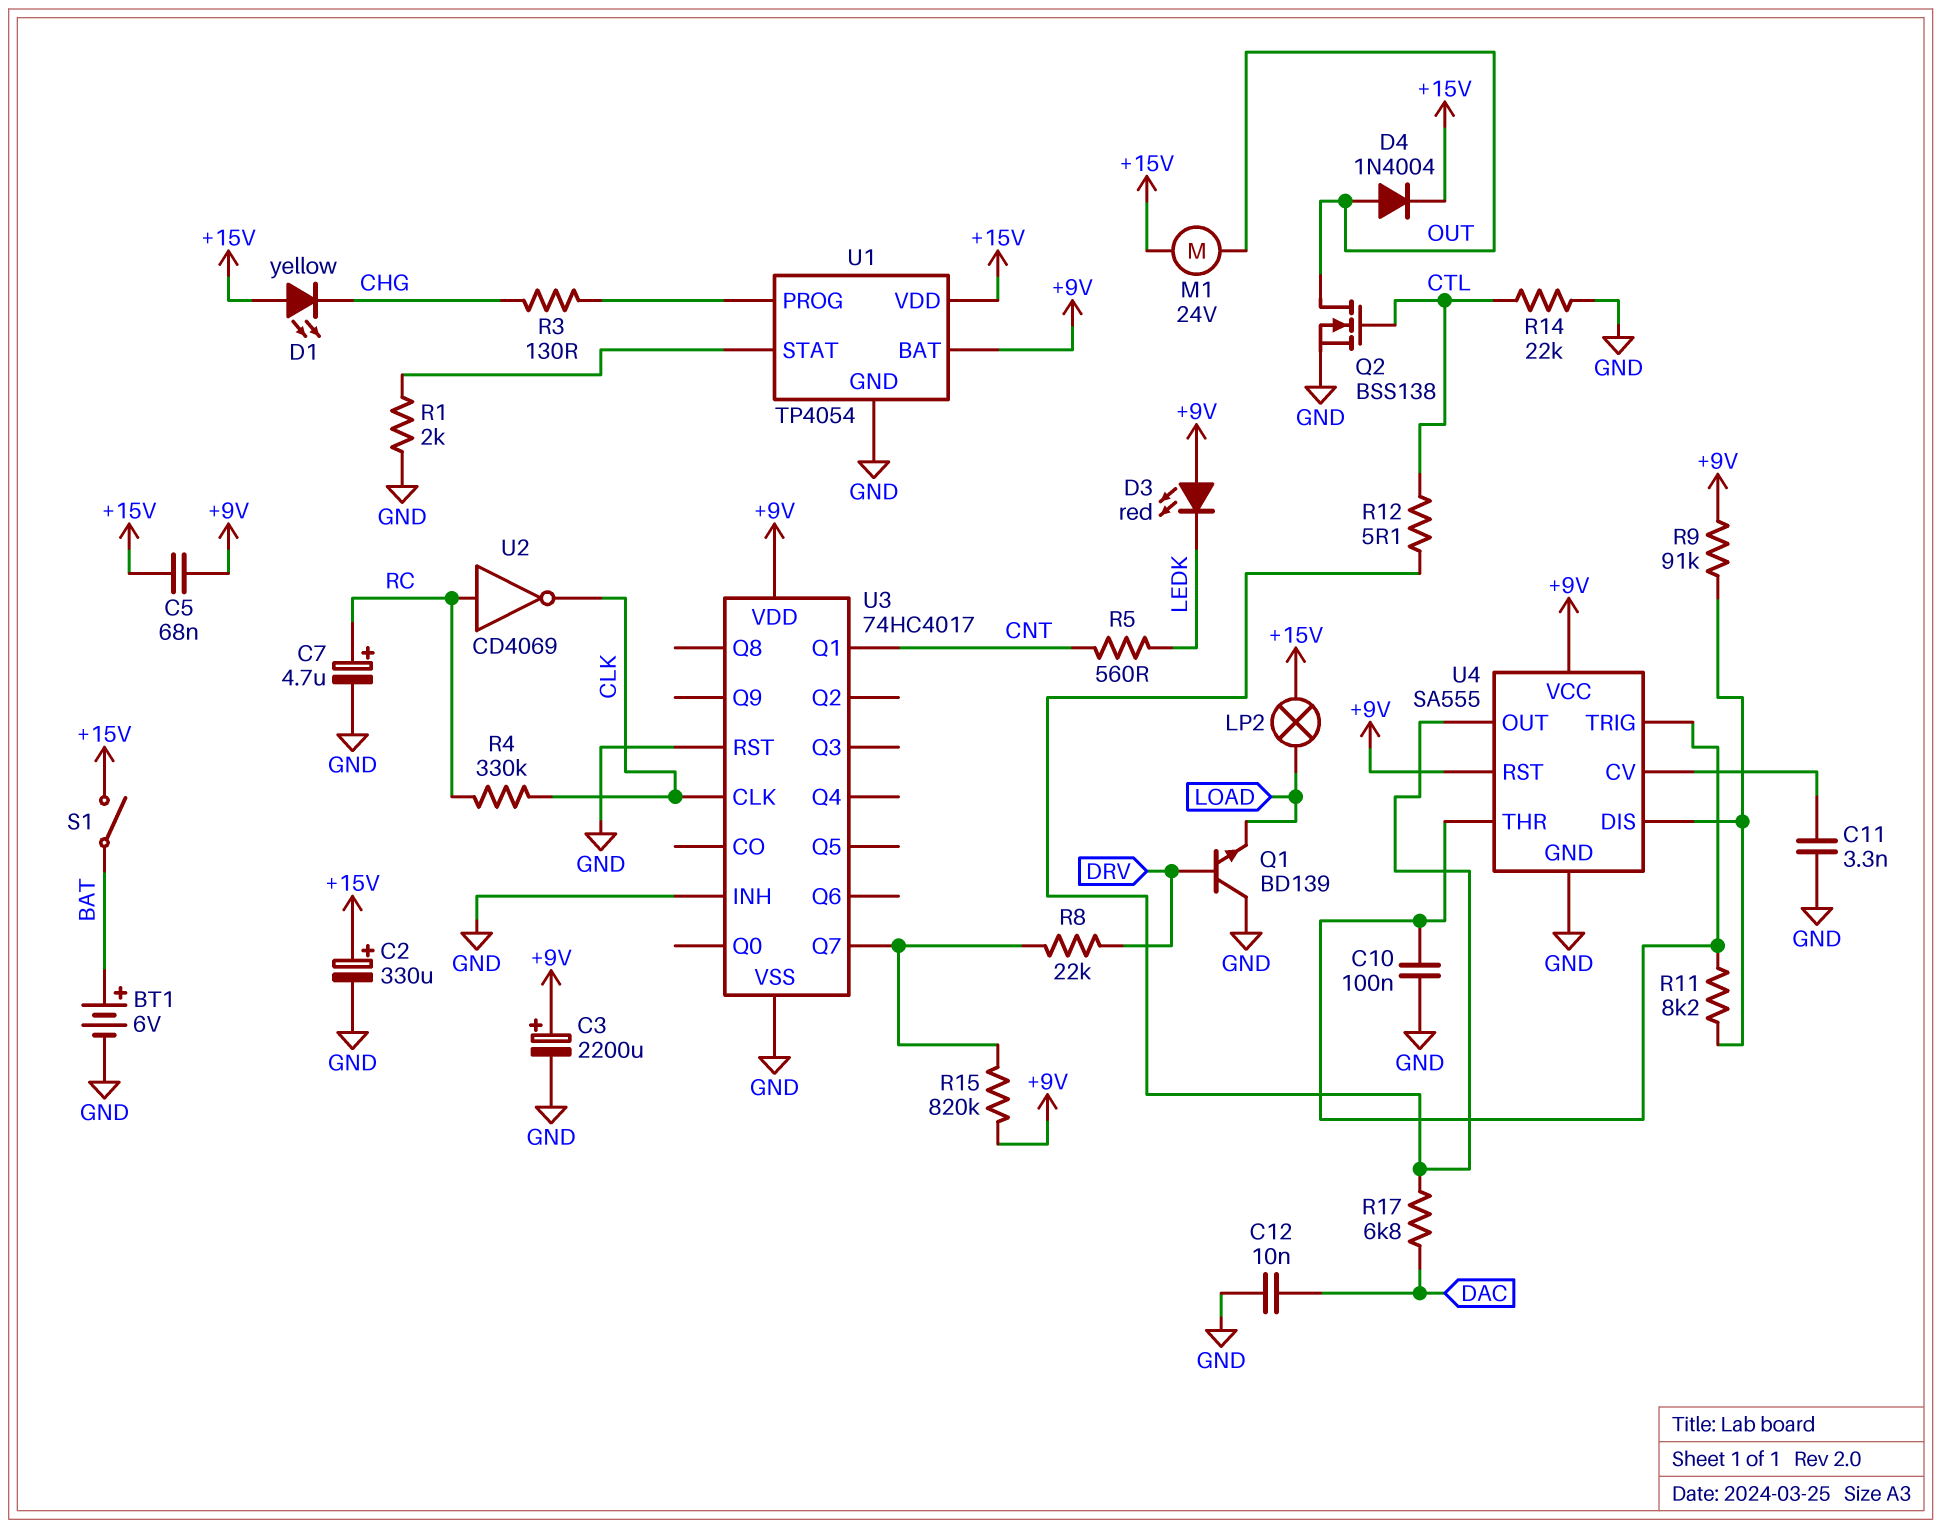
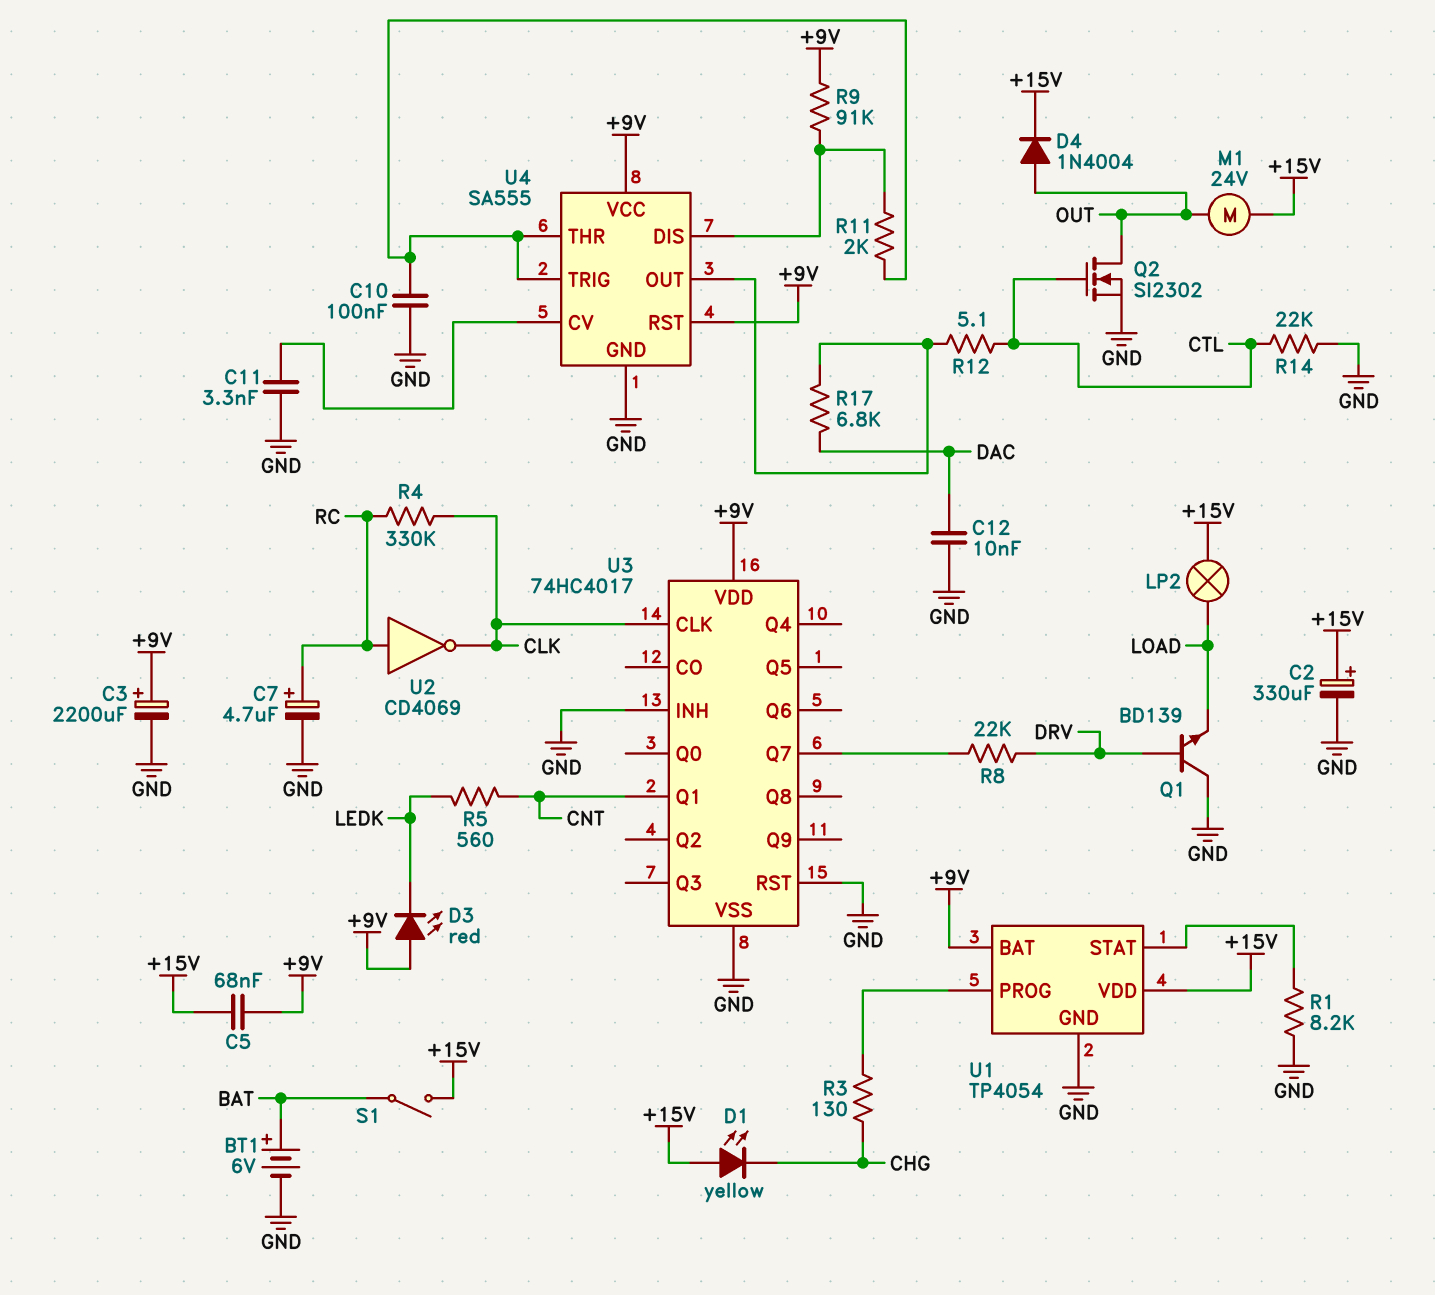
Q2: NMOS BSS138 (G CTL, D OUT, S GND) -> NMOS SI2302 (G CTL, D OUT, S GND)
R1: 2k (GND, U1/STAT) -> 8.2k (GND, U1/STAT)
R11: 8.2k (U4/DIS, U4/THR) -> 2k (U4/DIS, U4/THR)
R15: 820k (+9V, U3/Q7) -> none

